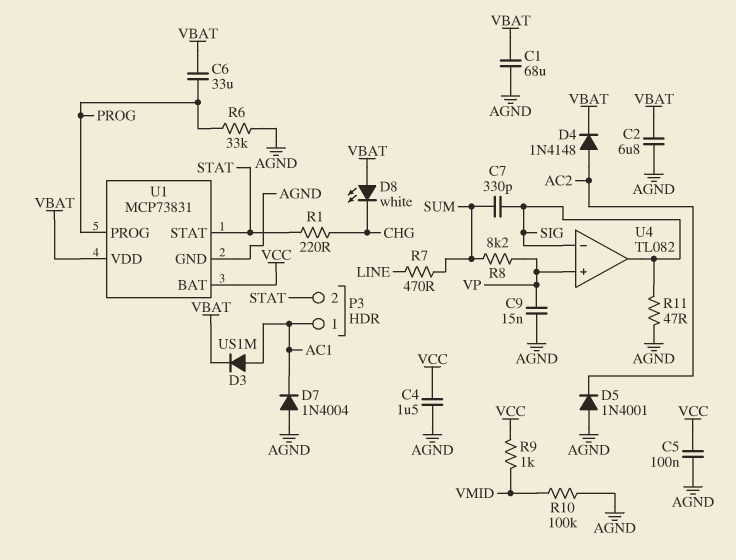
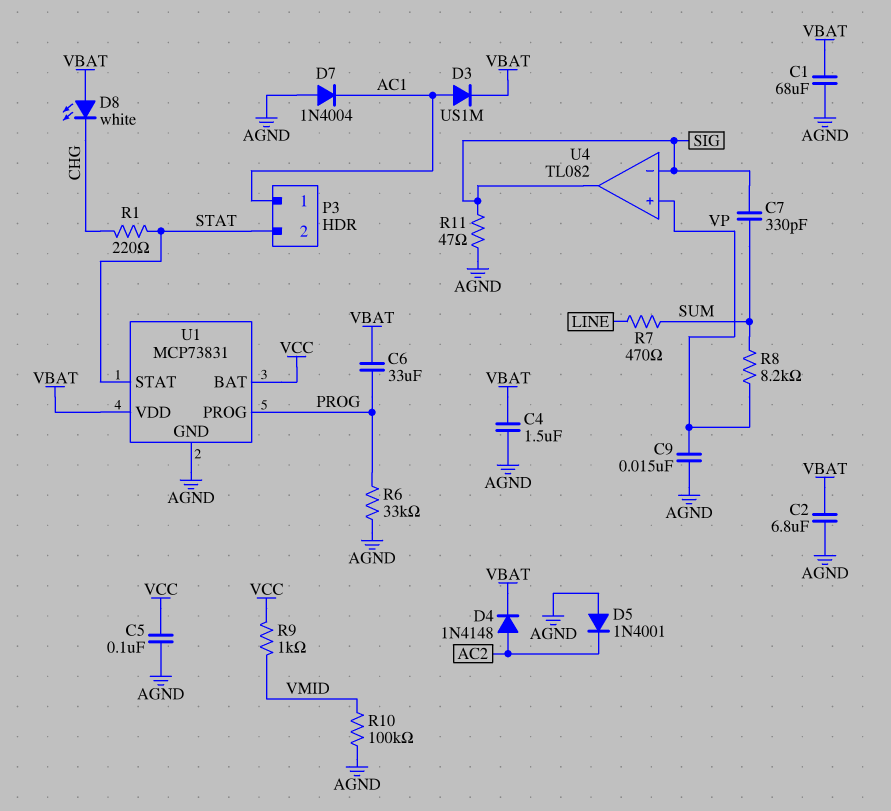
C4: 1.5uF (AGND, VCC) -> 1.5uF (AGND, VBAT)

